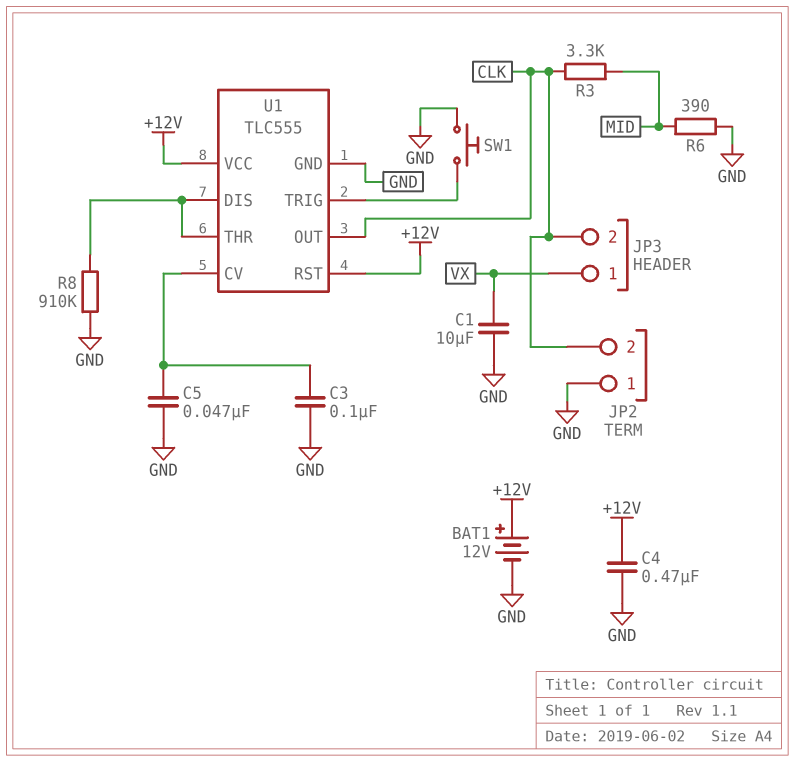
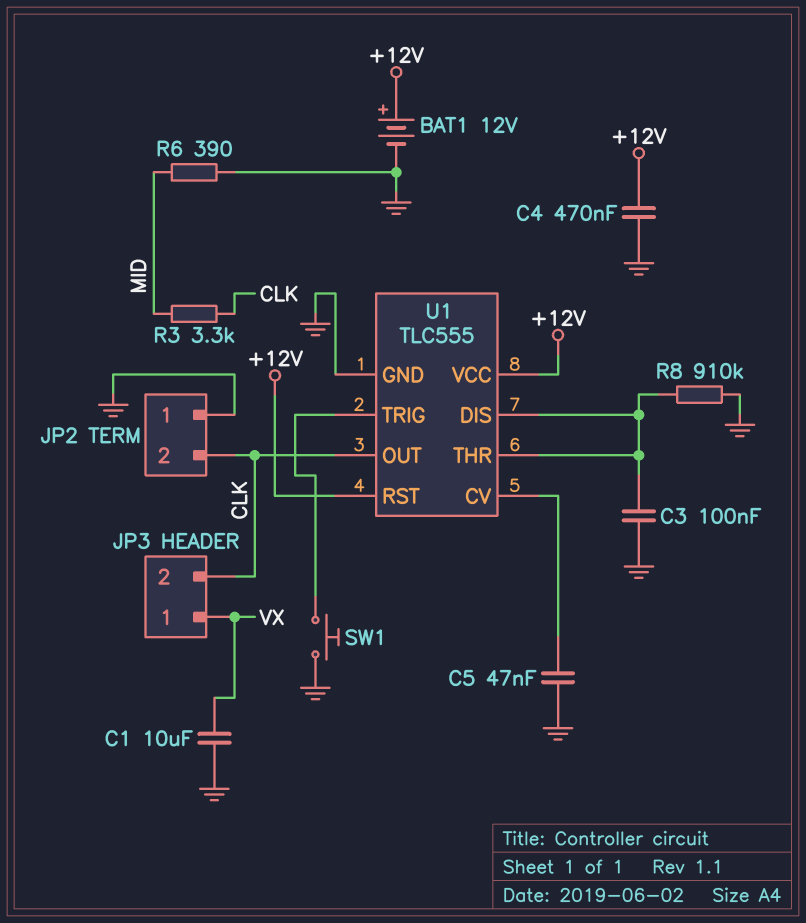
C3: 100nF (GND, U1/CV) -> 100nF (GND, U1/DIS)

